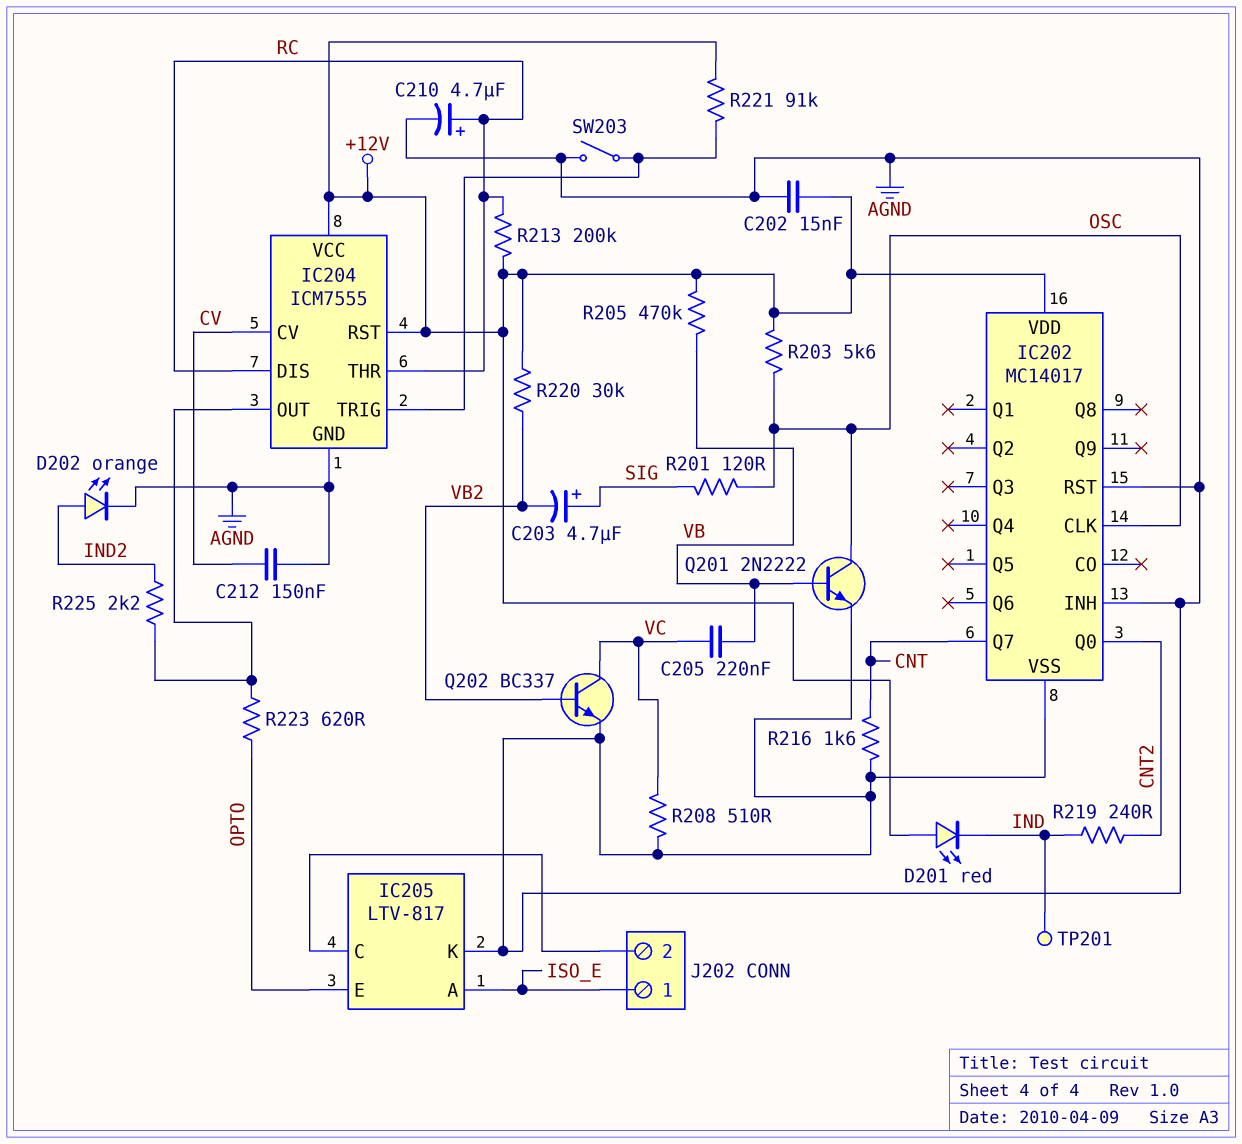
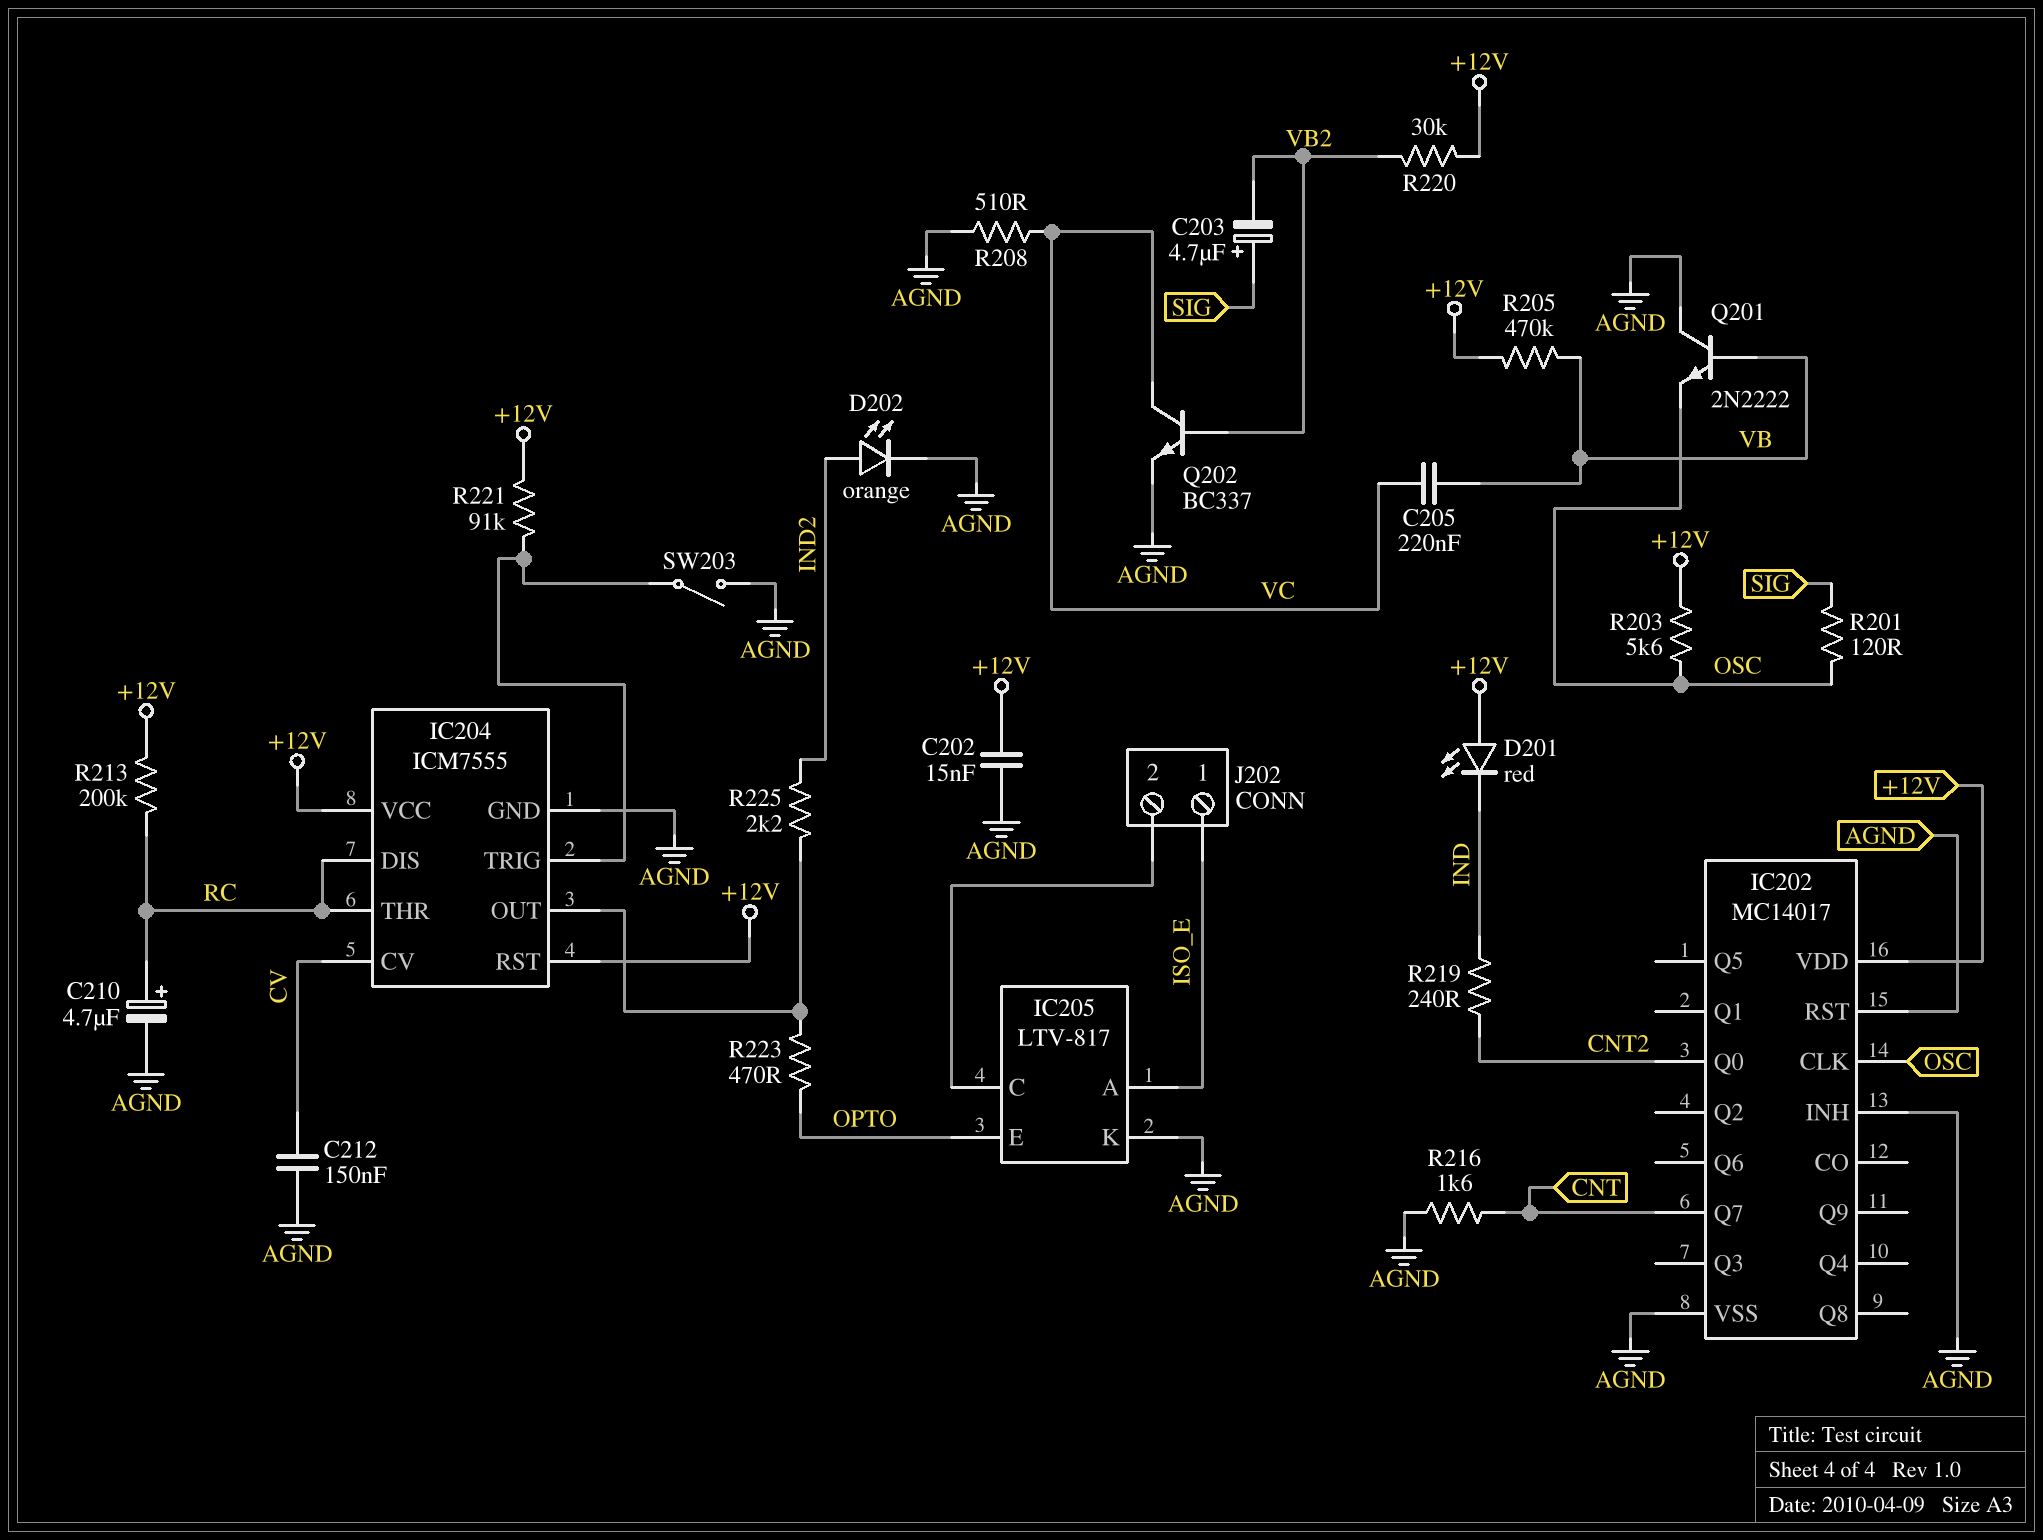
Q201: NPN 2N2222 (B VB, C OSC, E AGND) -> NPN 2N2222 (B VB, C AGND, E OSC)
R223: 620 (IC204/OUT, OPTO) -> 470 (IC204/OUT, OPTO)
TP201: test point (IND) -> none

